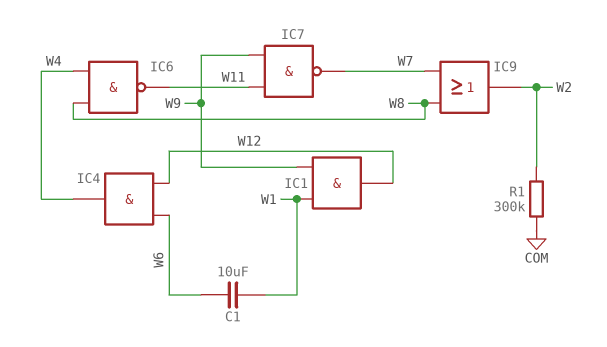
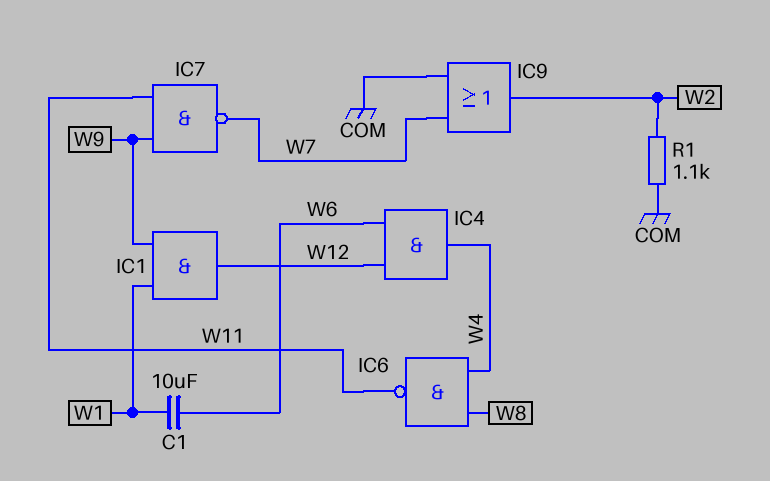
IC9: OR (in W7, in W8, out W2) -> OR (in COM, in W7, out W2)
R1: 300k (COM, W2) -> 1.1k (COM, W2)

